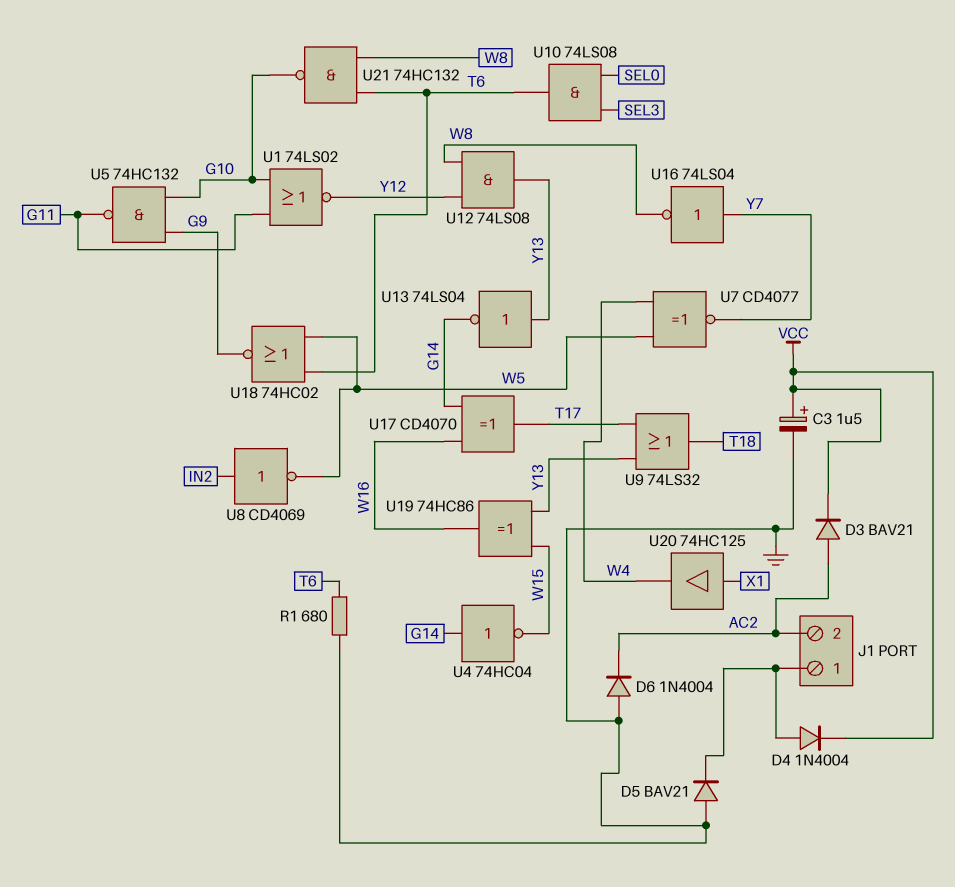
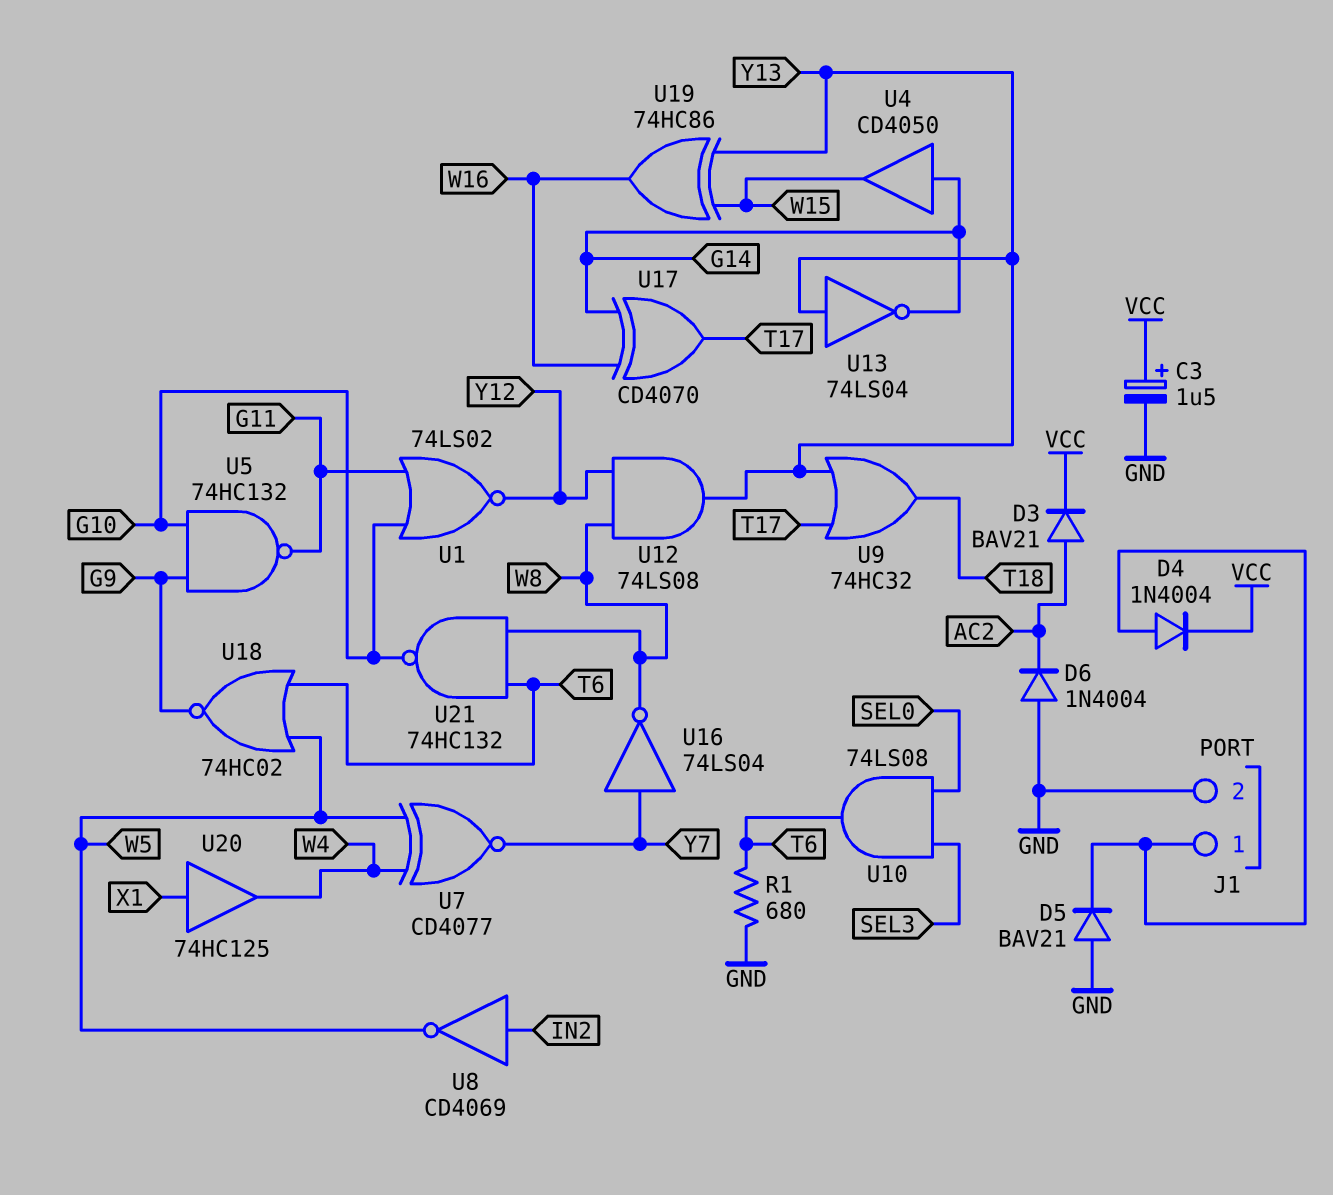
J1 pin 2: AC2 -> GND
U4: NOT 74HC04 (in G14, out W15) -> buffer CD4050 (in G14, out W15)
U9: OR 74LS32 (in T17, in Y13, out T18) -> OR 74HC32 (in T17, in Y13, out T18)

